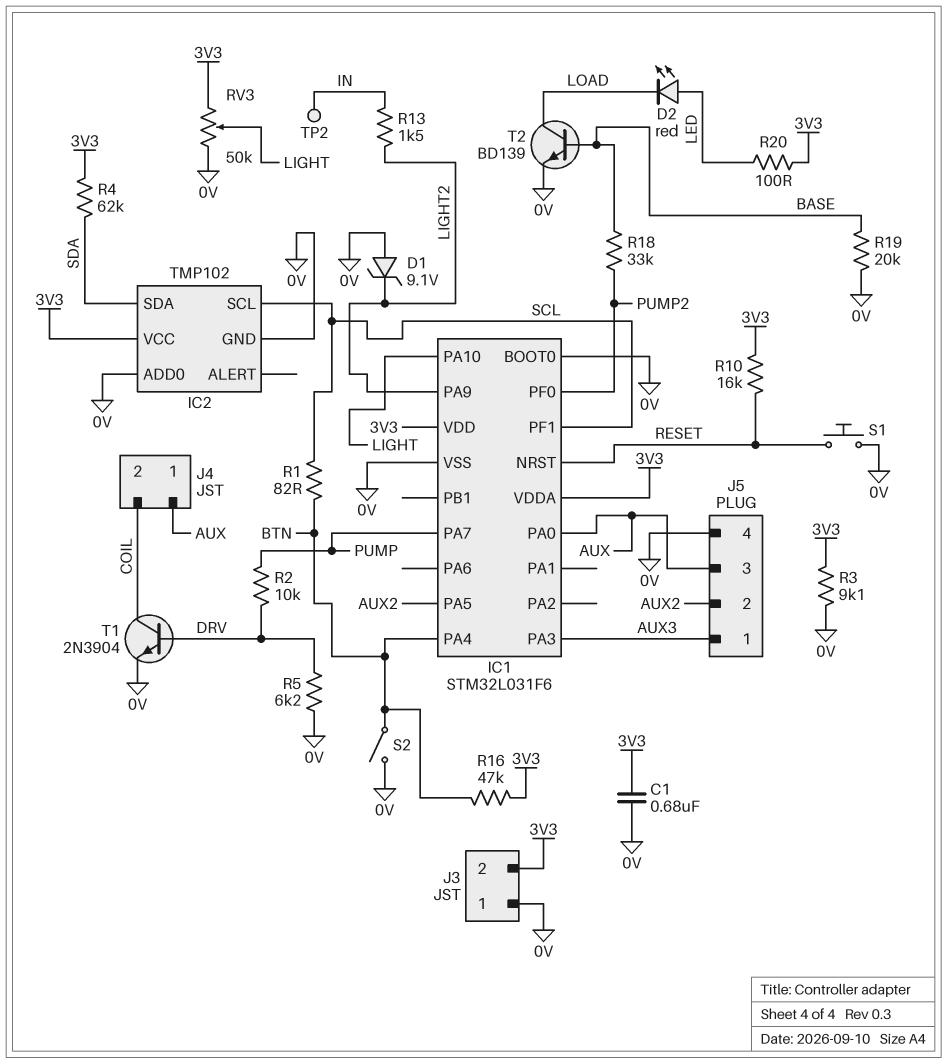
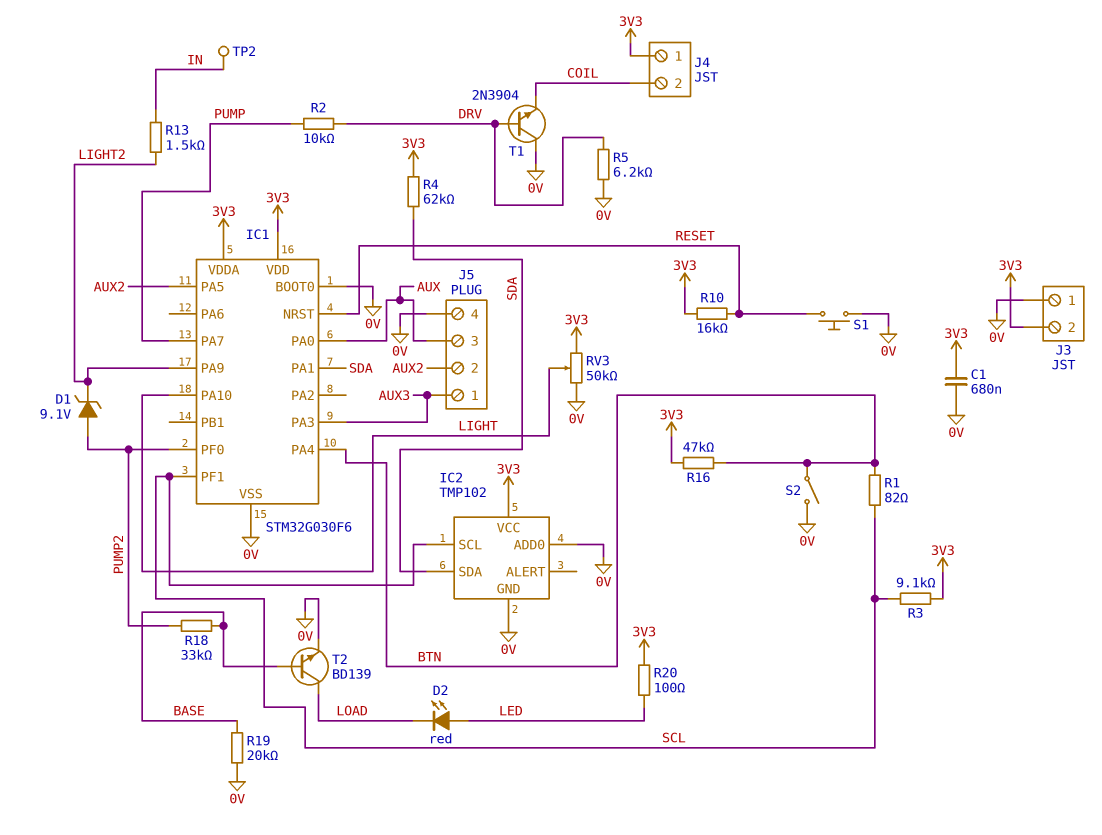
D1: zener 9.1V (A 0V, K LIGHT2) -> zener 9.1V (A PUMP2, K LIGHT2)
IC1: STM32L031F6 -> STM32G030F6
IC1 pin PA1: none -> SDA
J4 pin 1: AUX -> 3V3
R3: 9.1k (0V, 3V3) -> 9.1k (3V3, SCL)
T1: NPN 2N3904 (B DRV, C COIL, E 0V) -> NPN 2N3904 (B DRV, C 0V, E COIL)

